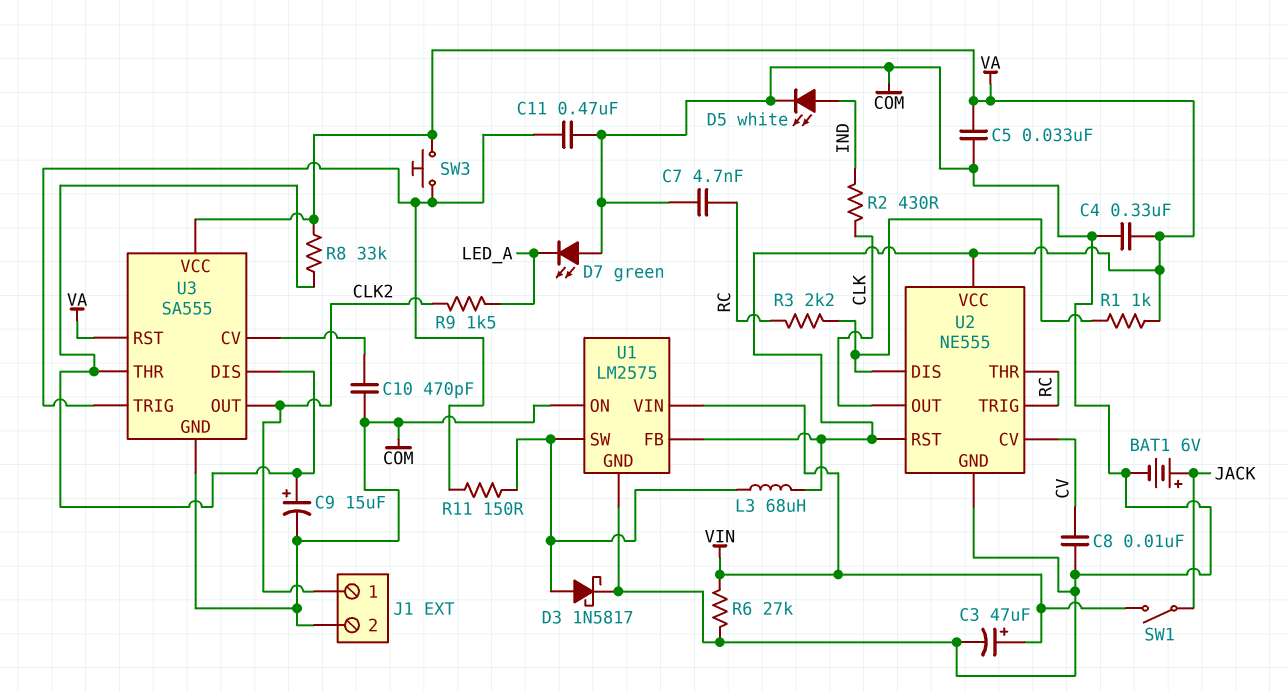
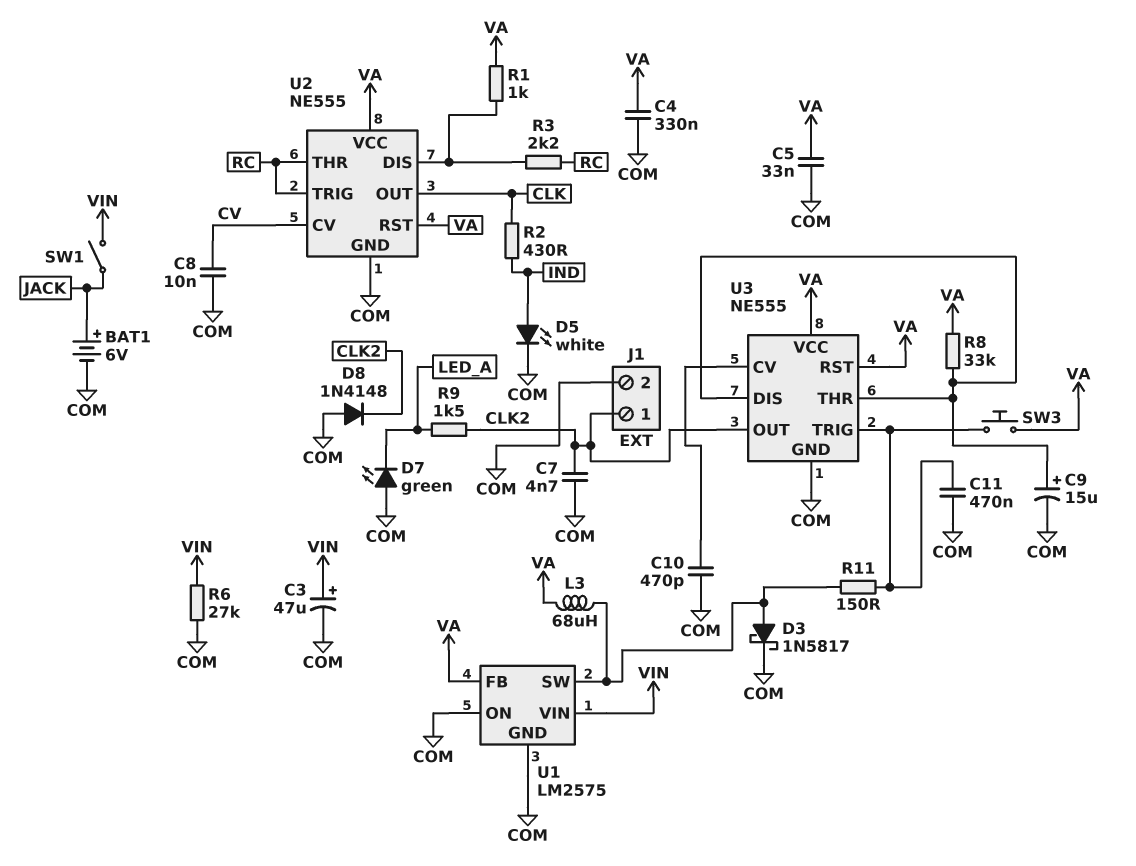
C7: 4.7nF (COM, RC) -> 4.7nF (CLK2, COM)
D8: none -> diode 1N4148 (A COM, K CLK2)
U3: SA555 -> NE555

